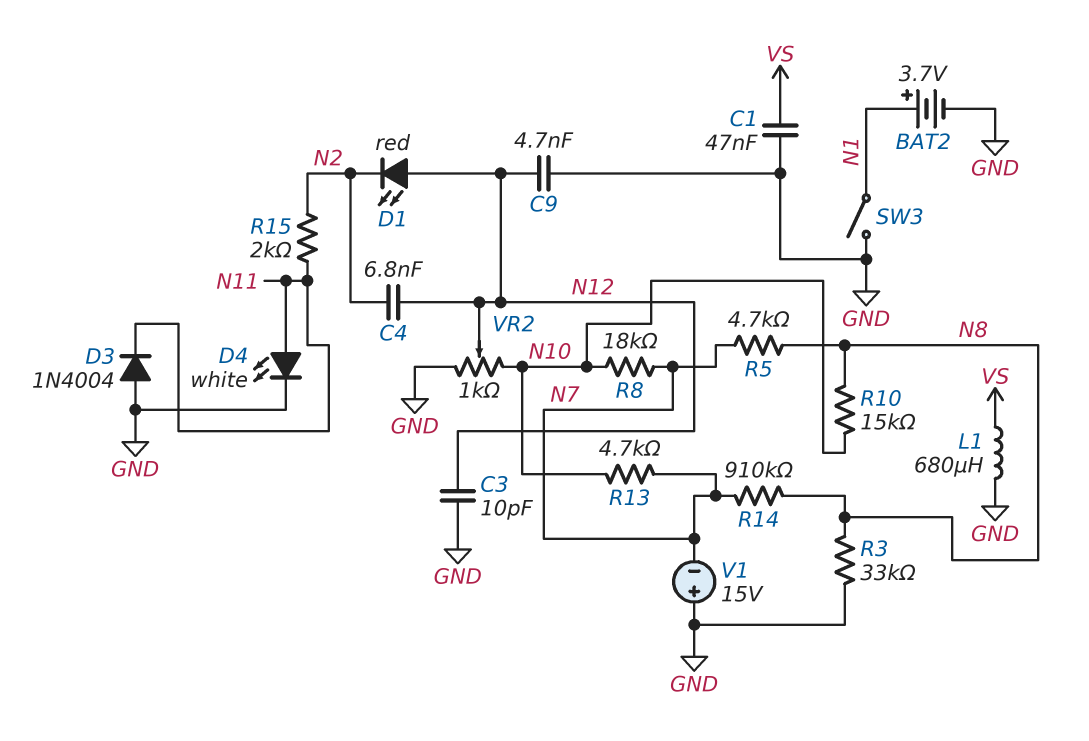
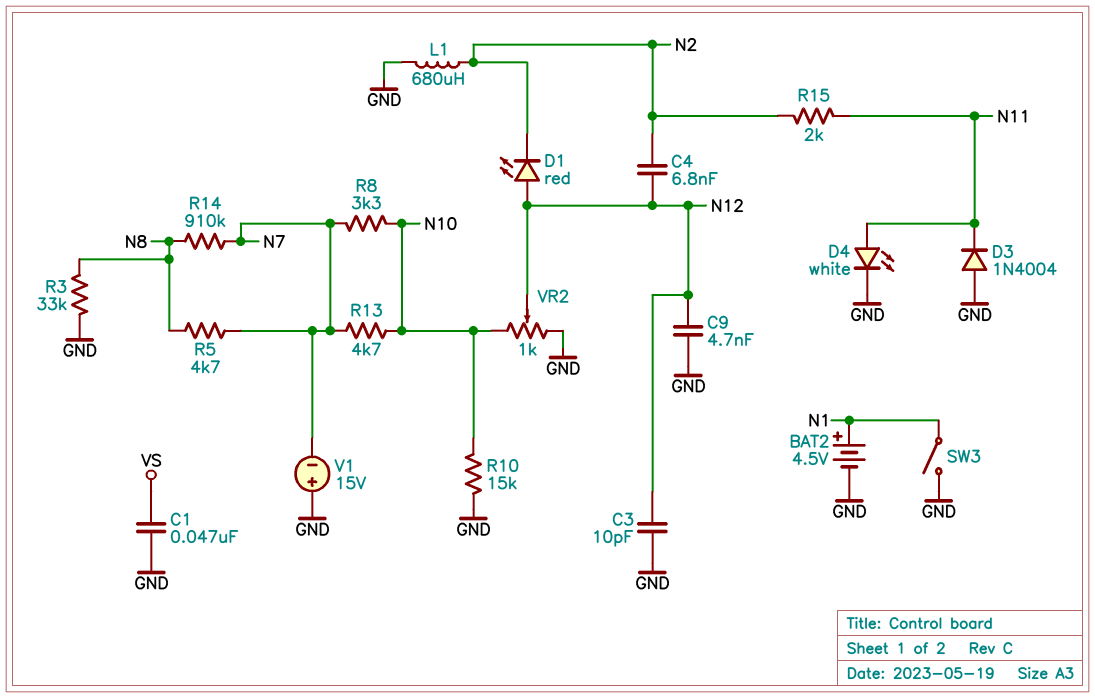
BAT2: 3.7V (plus N1, minus GND) -> 4.5V (plus N1, minus GND)
L1: 680uH (GND, VS) -> 680uH (GND, N2)
R8: 18k (N7, N10) -> 3.3k (N7, N10)
R10: 15k (N8, N10) -> 15k (GND, N10)

